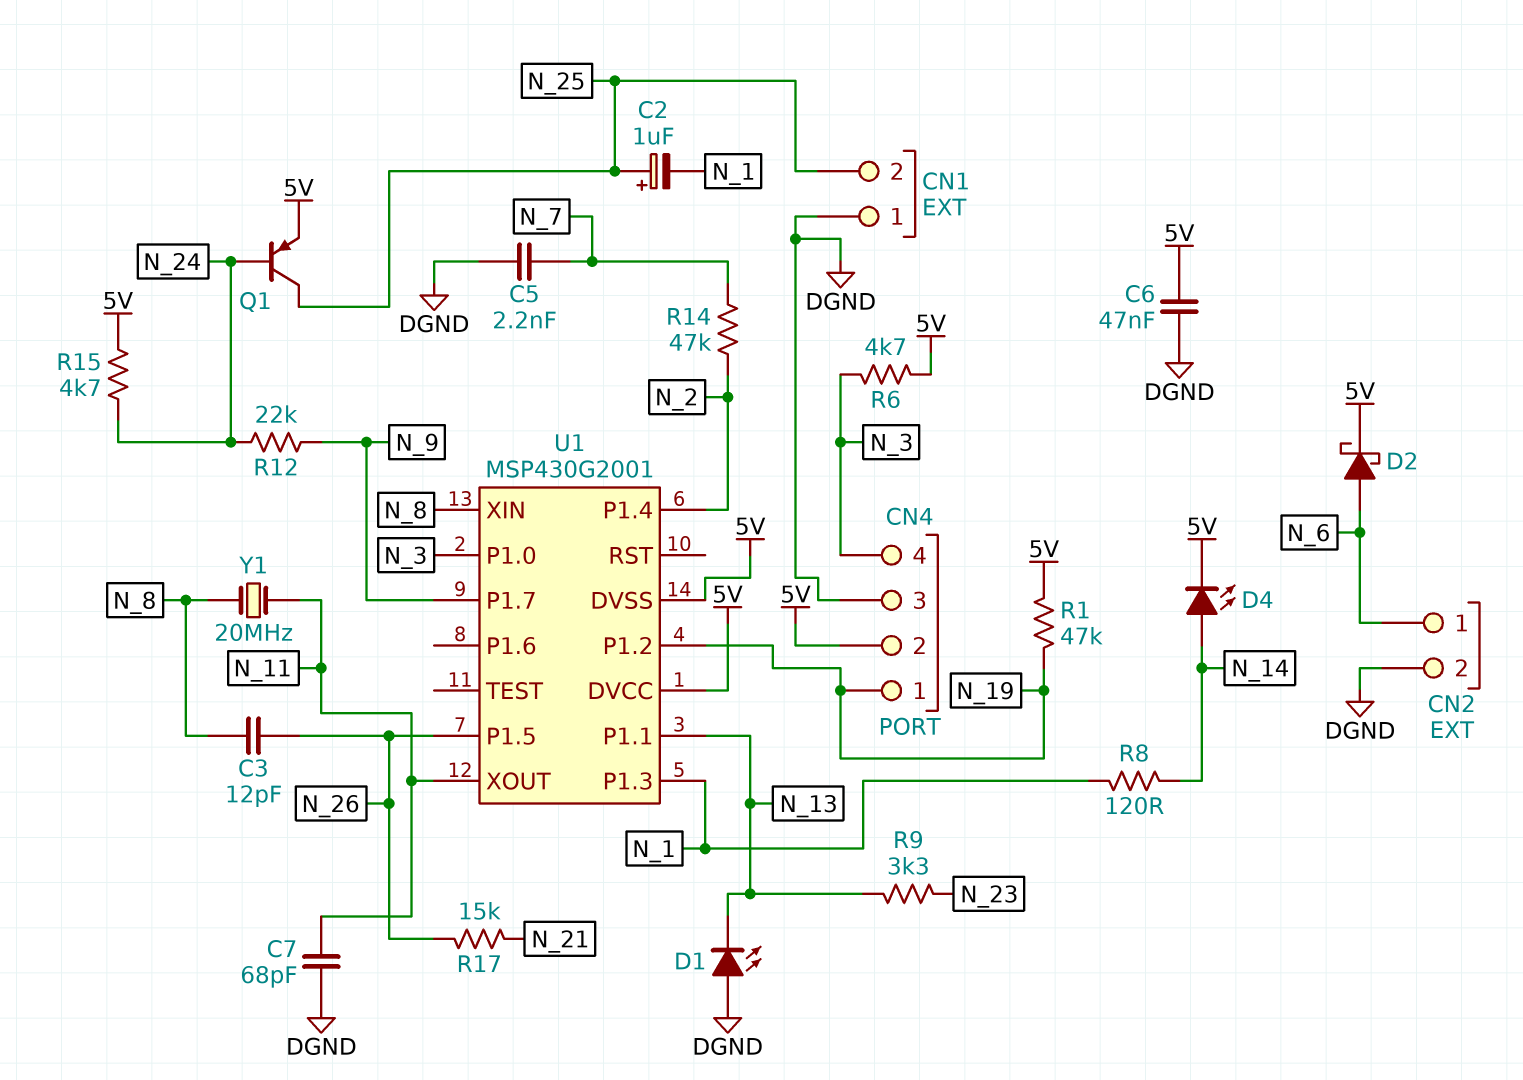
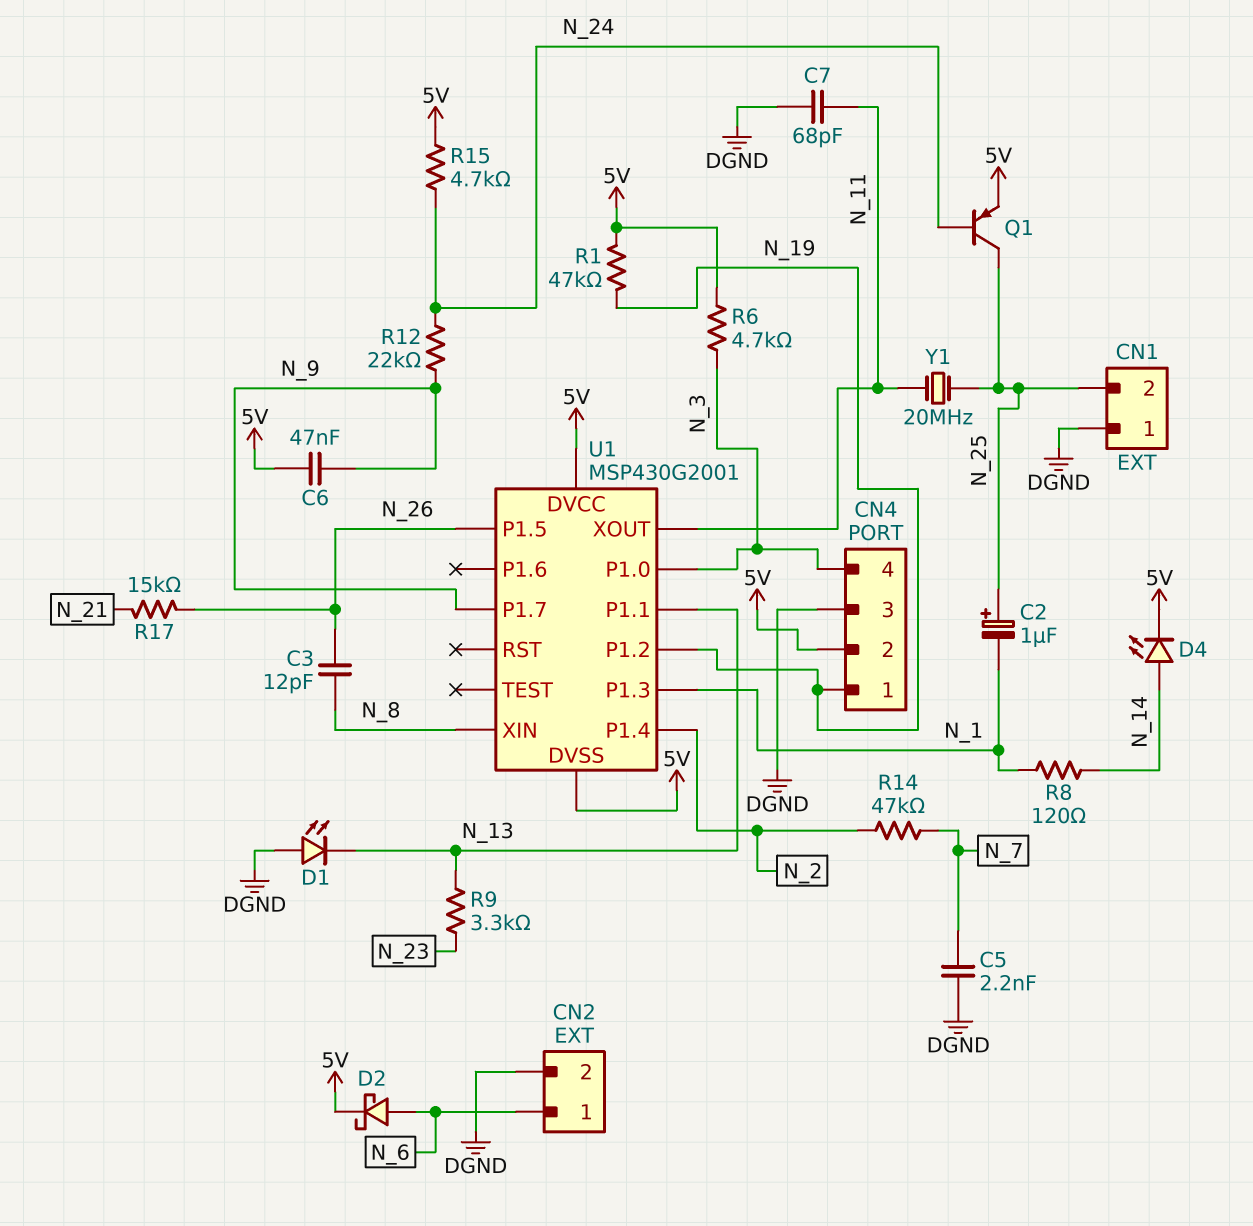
C6: 47nF (5V, DGND) -> 47nF (5V, N_9)
Y1: 20MHz (N_8, N_11) -> 20MHz (N_11, N_25)

